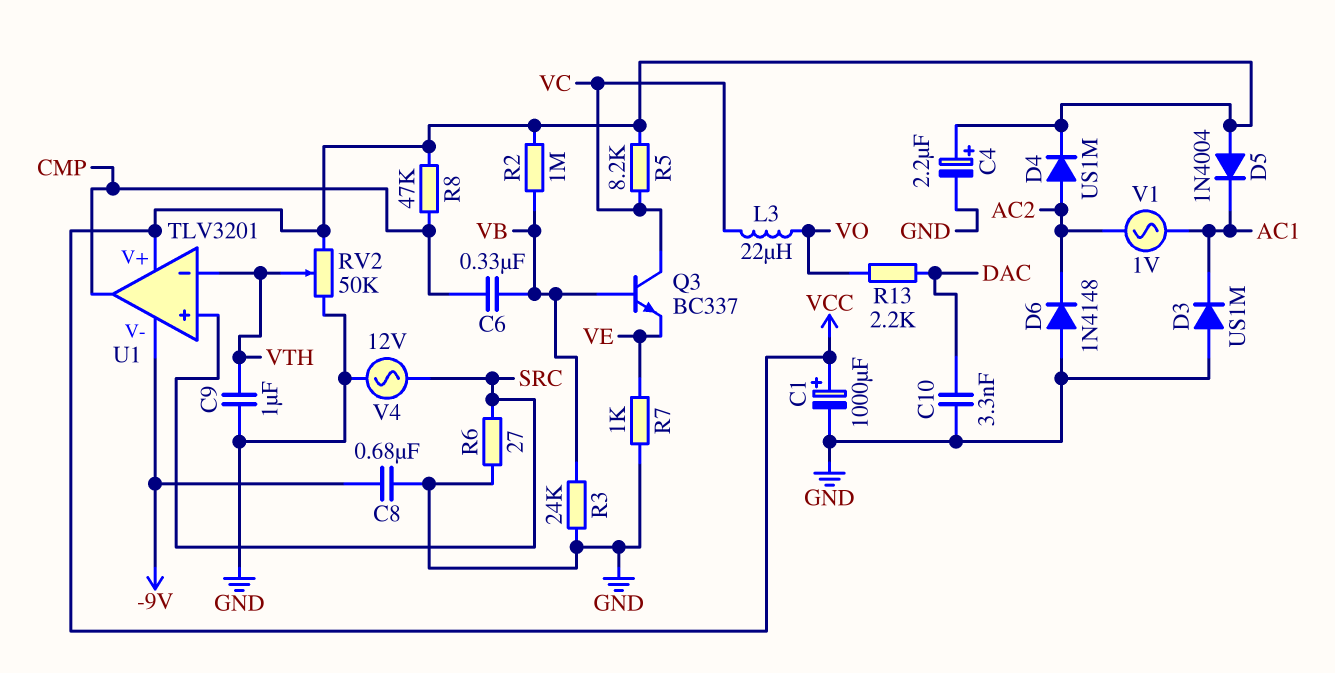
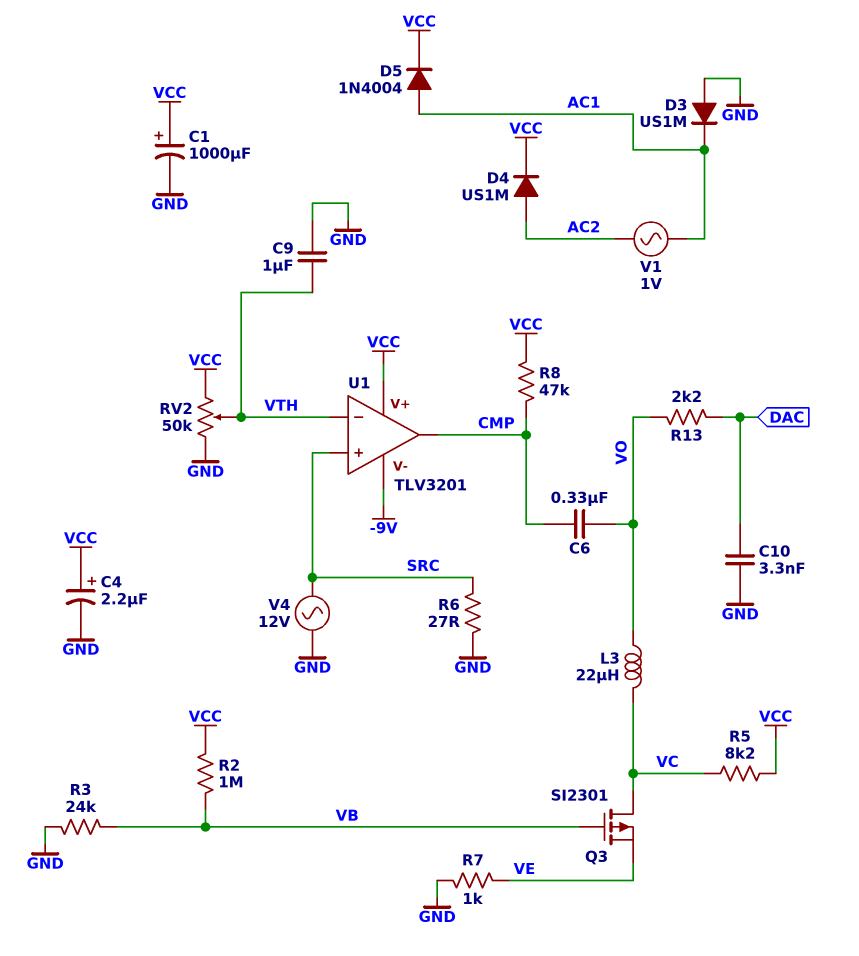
C6: 330nF (CMP, VB) -> 330nF (CMP, VO)
C8: 680nF (-9V, GND) -> none
D5: diode 1N4004 (A VCC, K AC1) -> diode 1N4004 (A AC1, K VCC)
D6: diode 1N4148 (A GND, K AC2) -> none
Q3: NPN BC337 (B VB, C VC, E VE) -> PMOS SI2301 (G VB, D VC, S VE)

